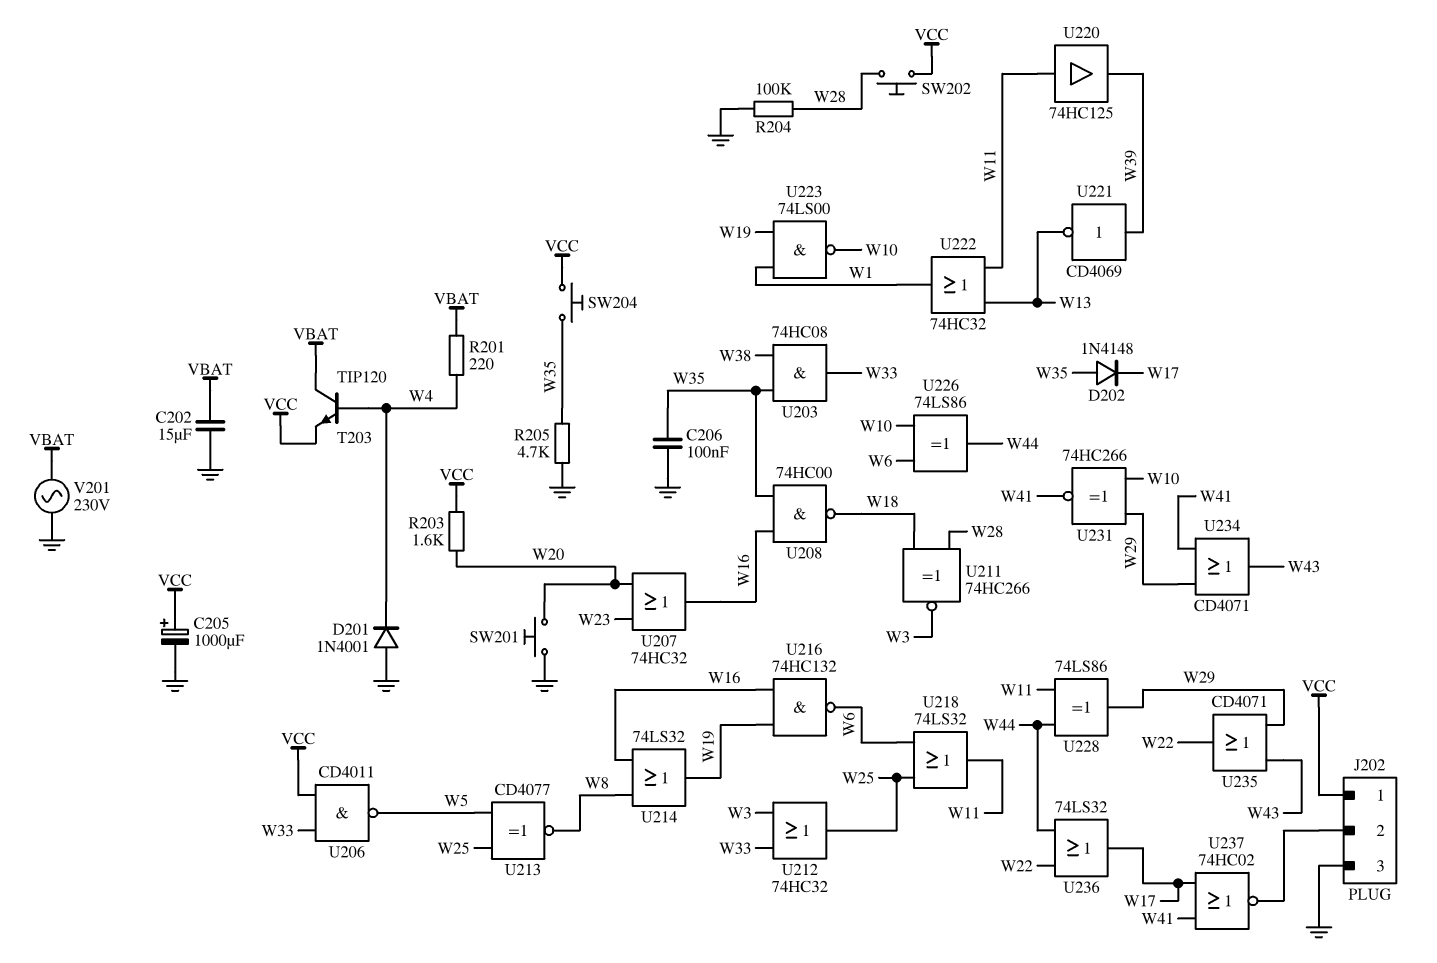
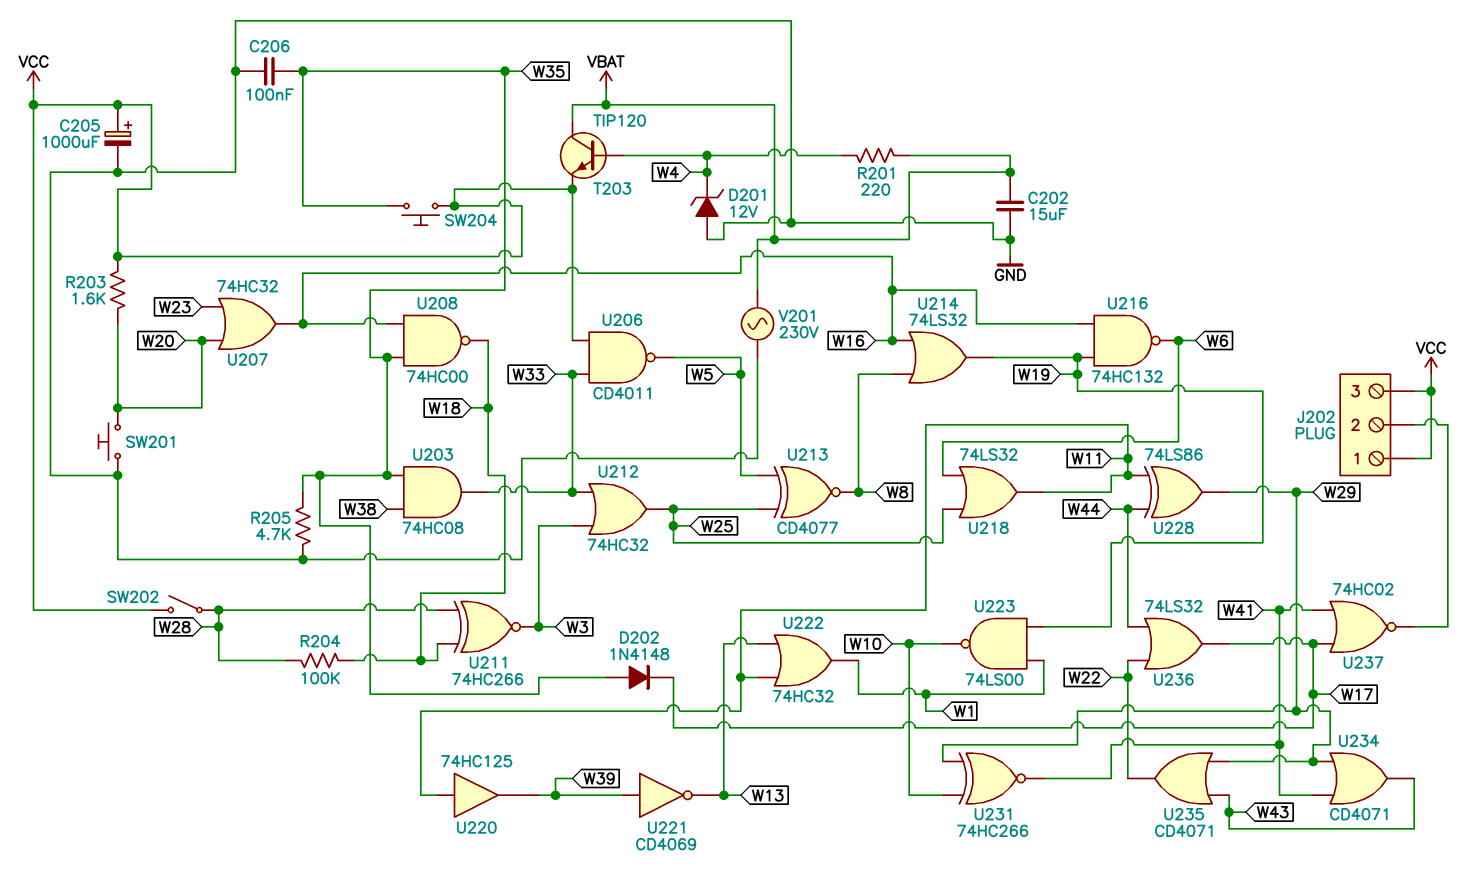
D201: diode 1N4001 (A GND, K W4) -> zener 12V (A GND, K W4)
J202 pin 3: GND -> VCC
R204: 100k (GND, W28) -> 100k (W18, W28)
SW202: button (VCC, W28) -> switch (VCC, W28)
U226: XOR 74LS86 (in W6, in W10, out W44) -> none

